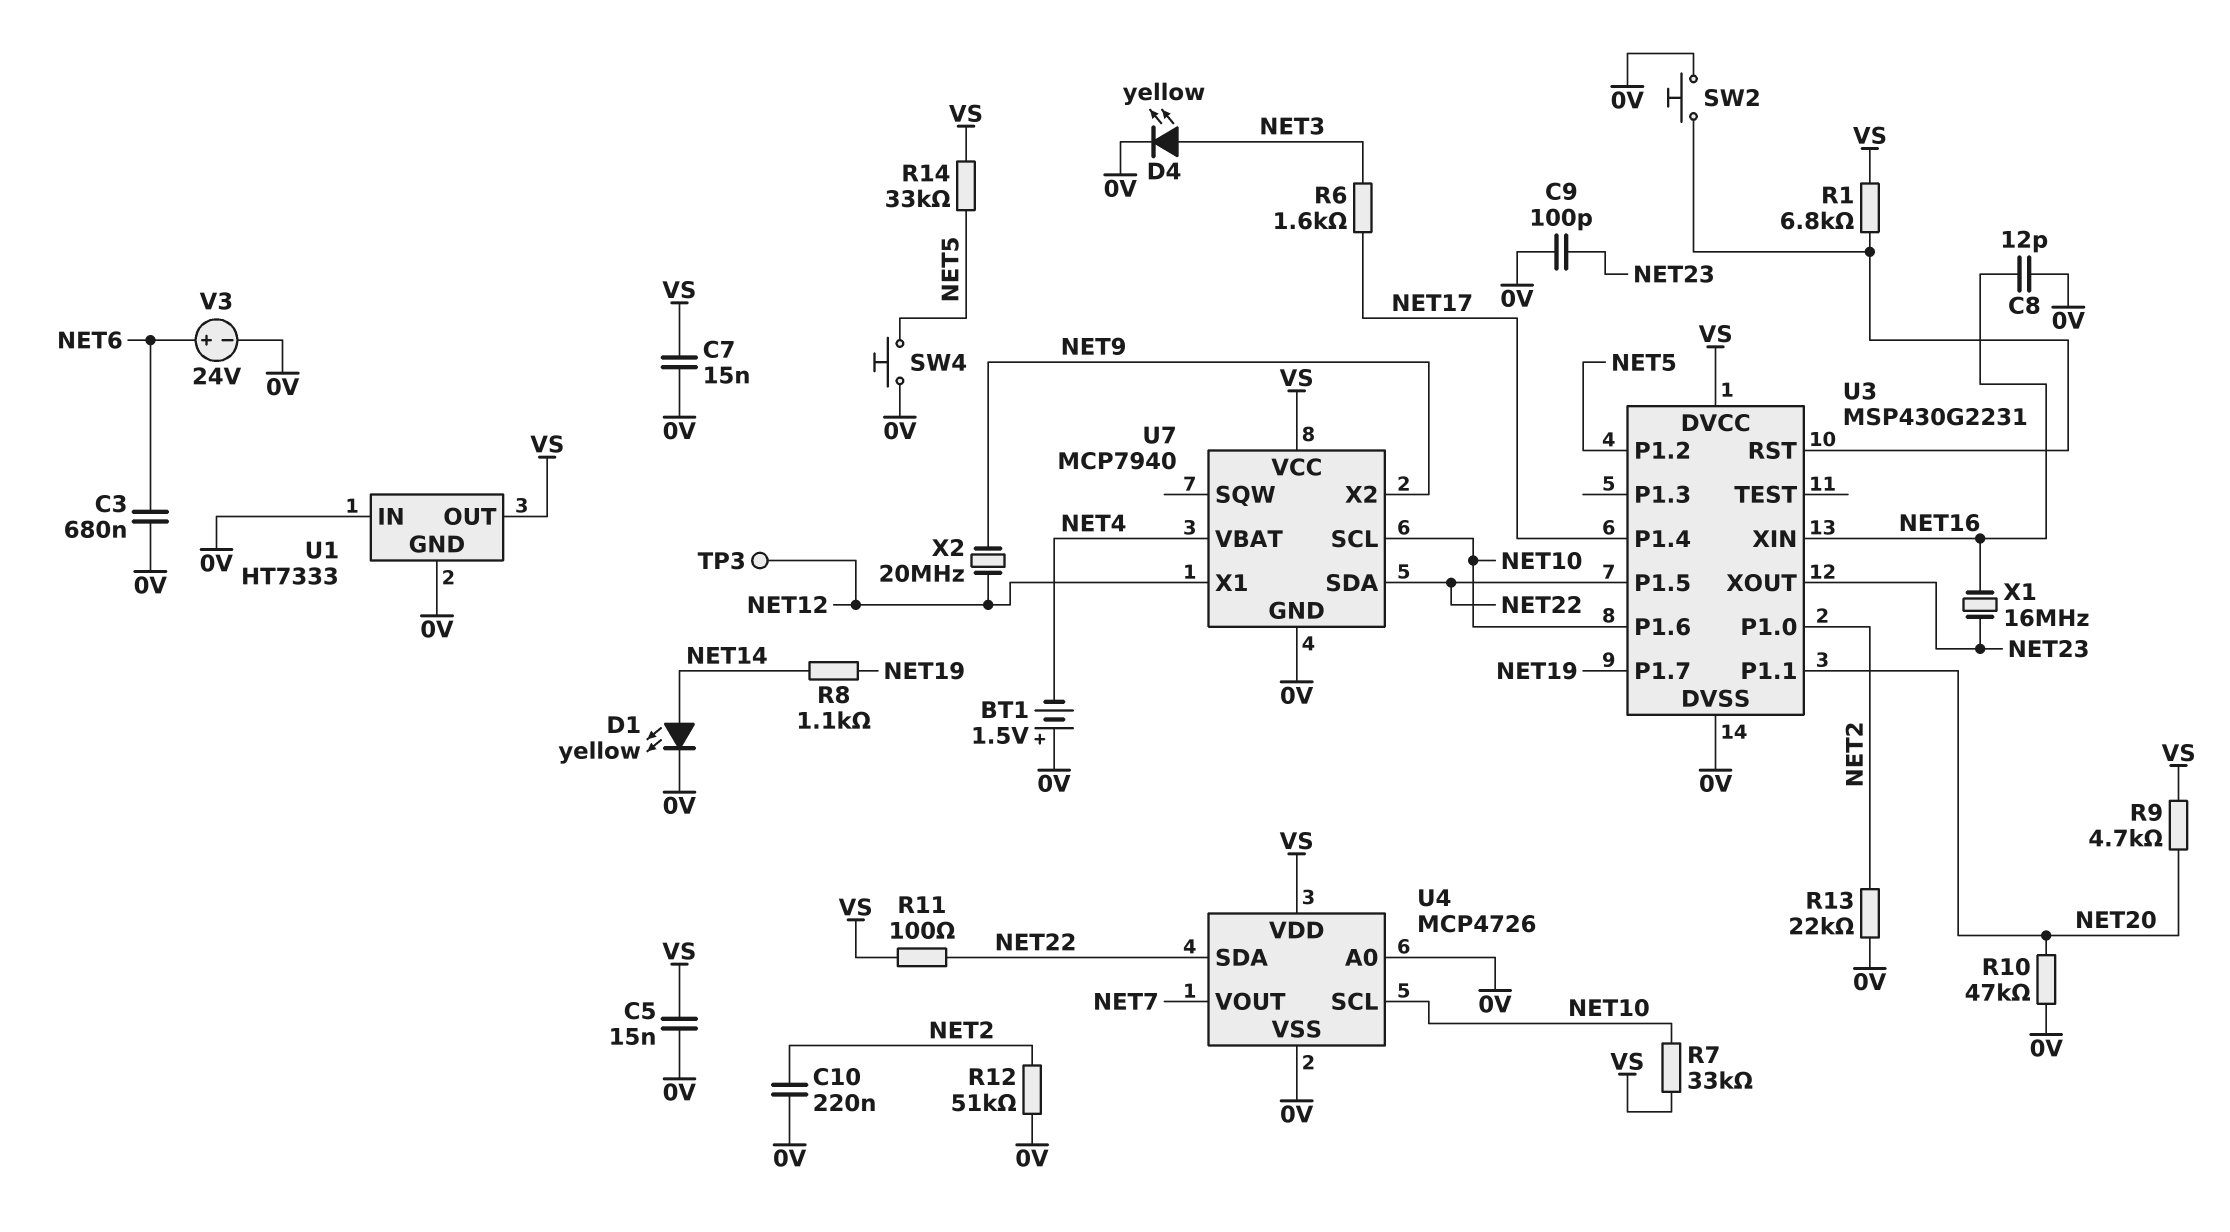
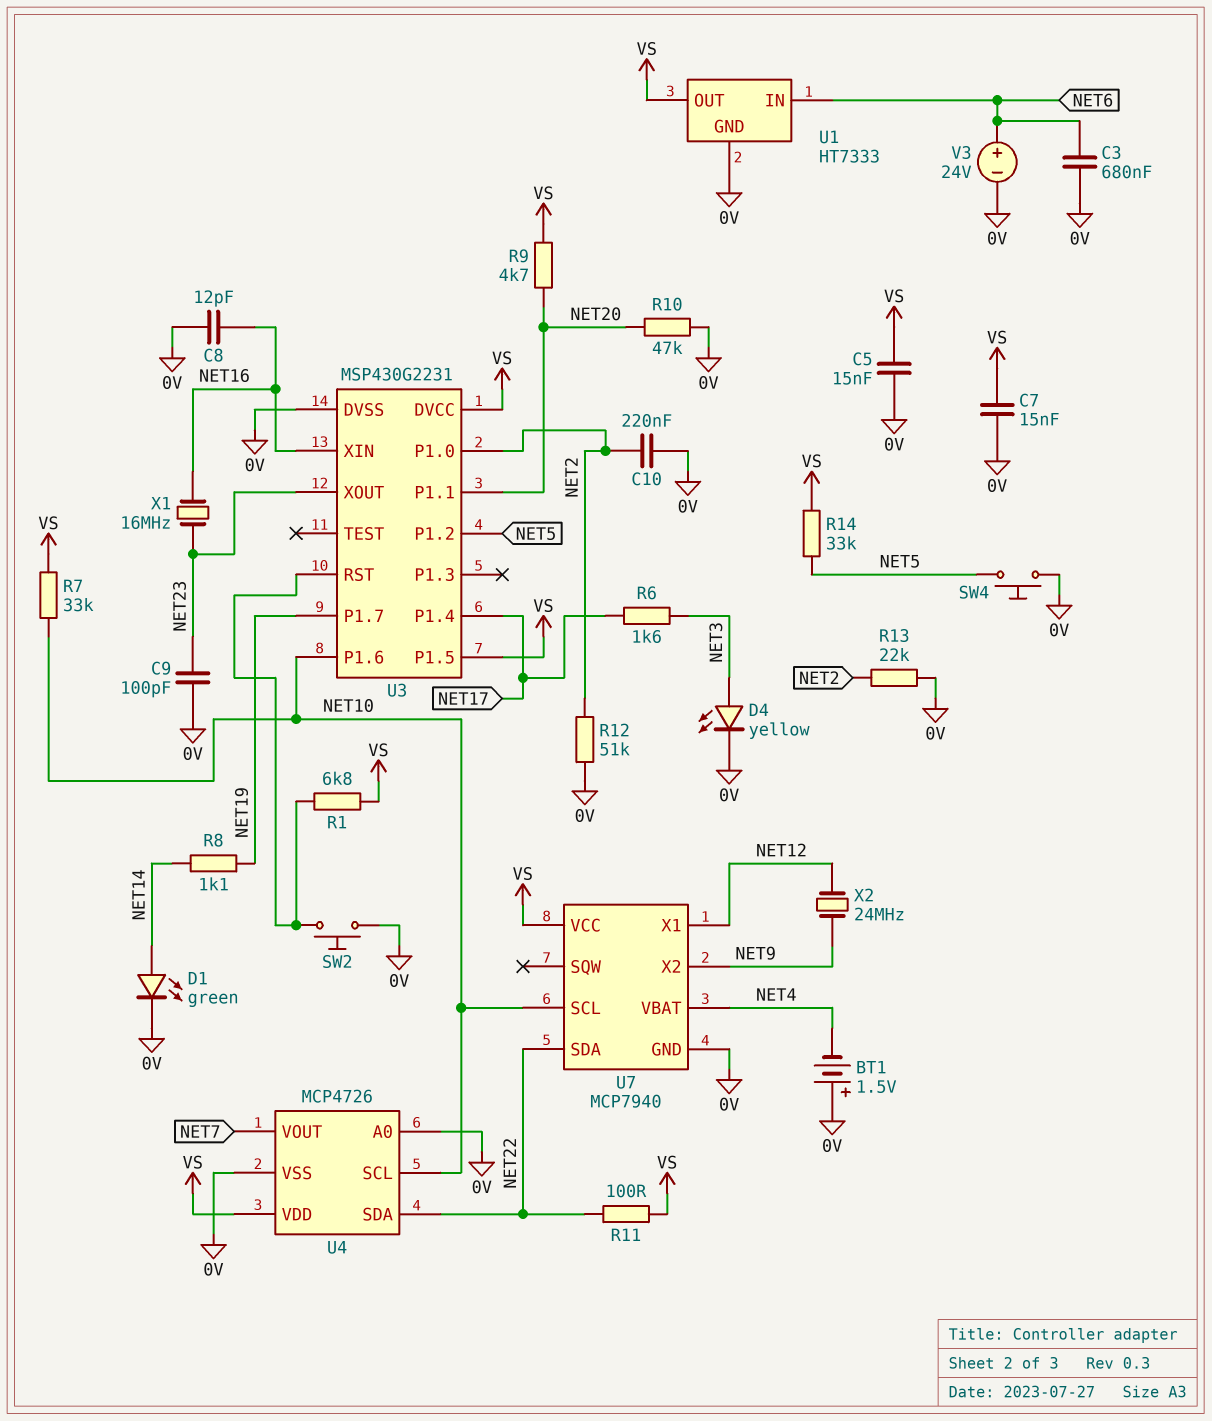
D1: LED yellow (A NET14, K 0V) -> LED green (A NET14, K 0V)
TP3: test point (NET12) -> none
U1 pin IN: 0V -> NET6
U3 pin P1.5: NET22 -> VS
X2: 20MHz (NET9, NET12) -> 24MHz (NET9, NET12)

